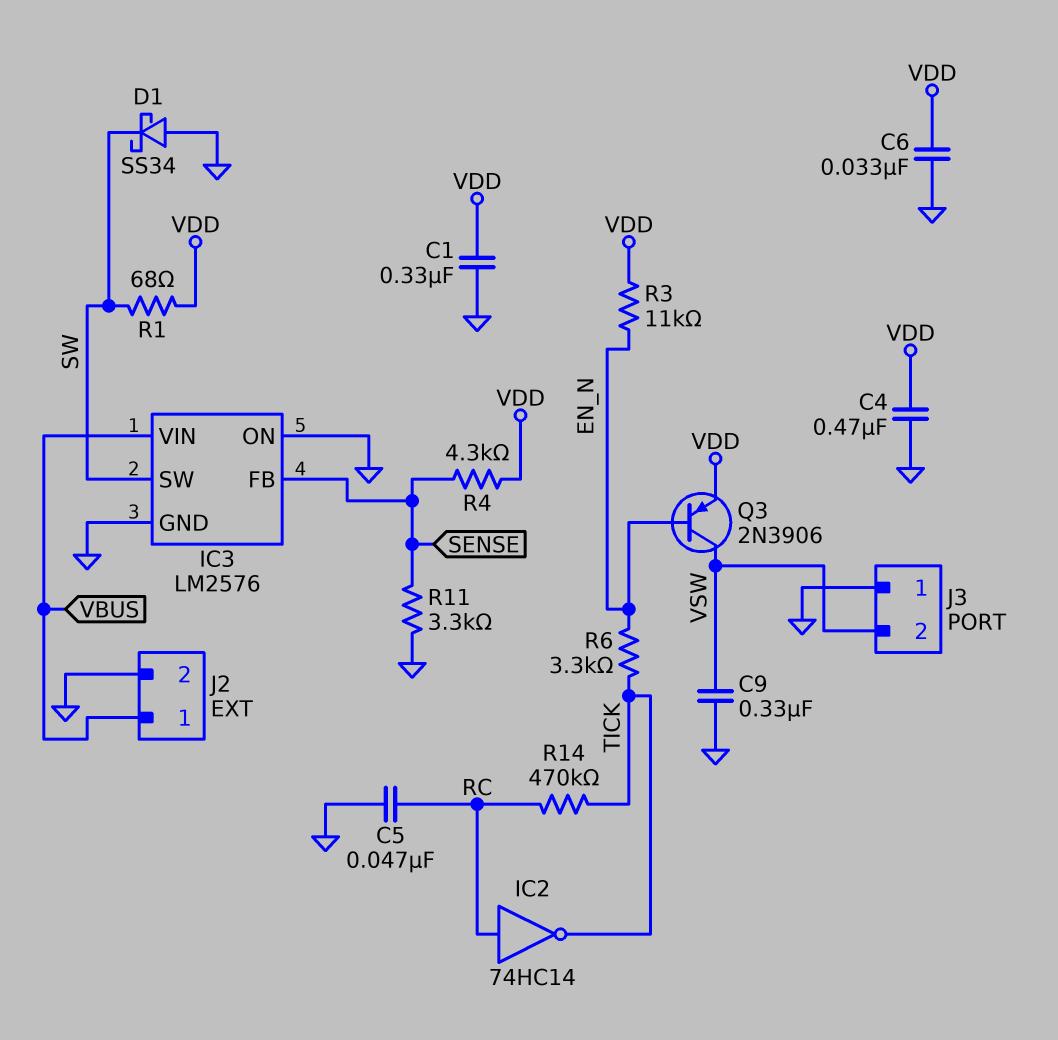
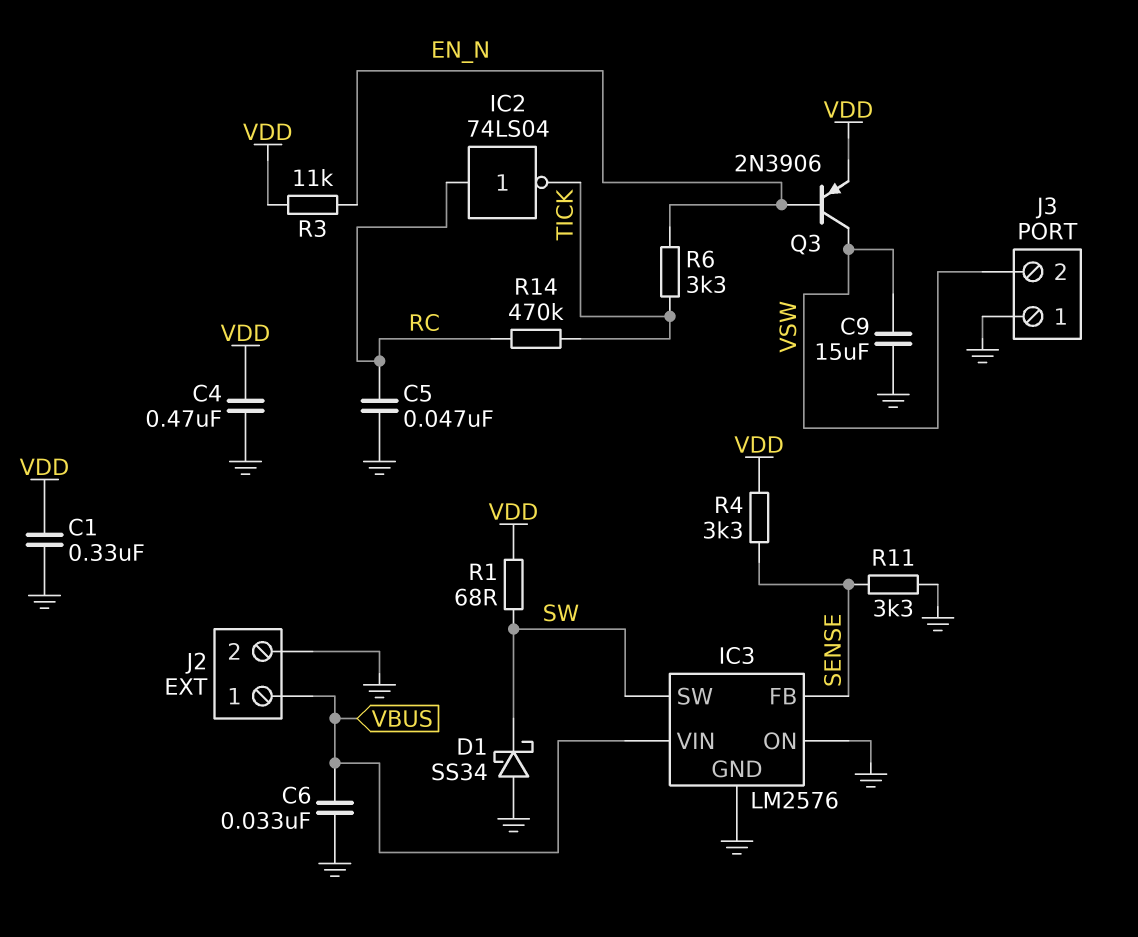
C6: 33nF (GND, VDD) -> 33nF (GND, VBUS)
C9: 330nF (GND, VSW) -> 15uF (GND, VSW)
IC2: NOT 74HC14 (in RC, out TICK) -> NOT 74LS04 (in RC, out TICK)
R4: 4.3k (SENSE, VDD) -> 3.3k (SENSE, VDD)

